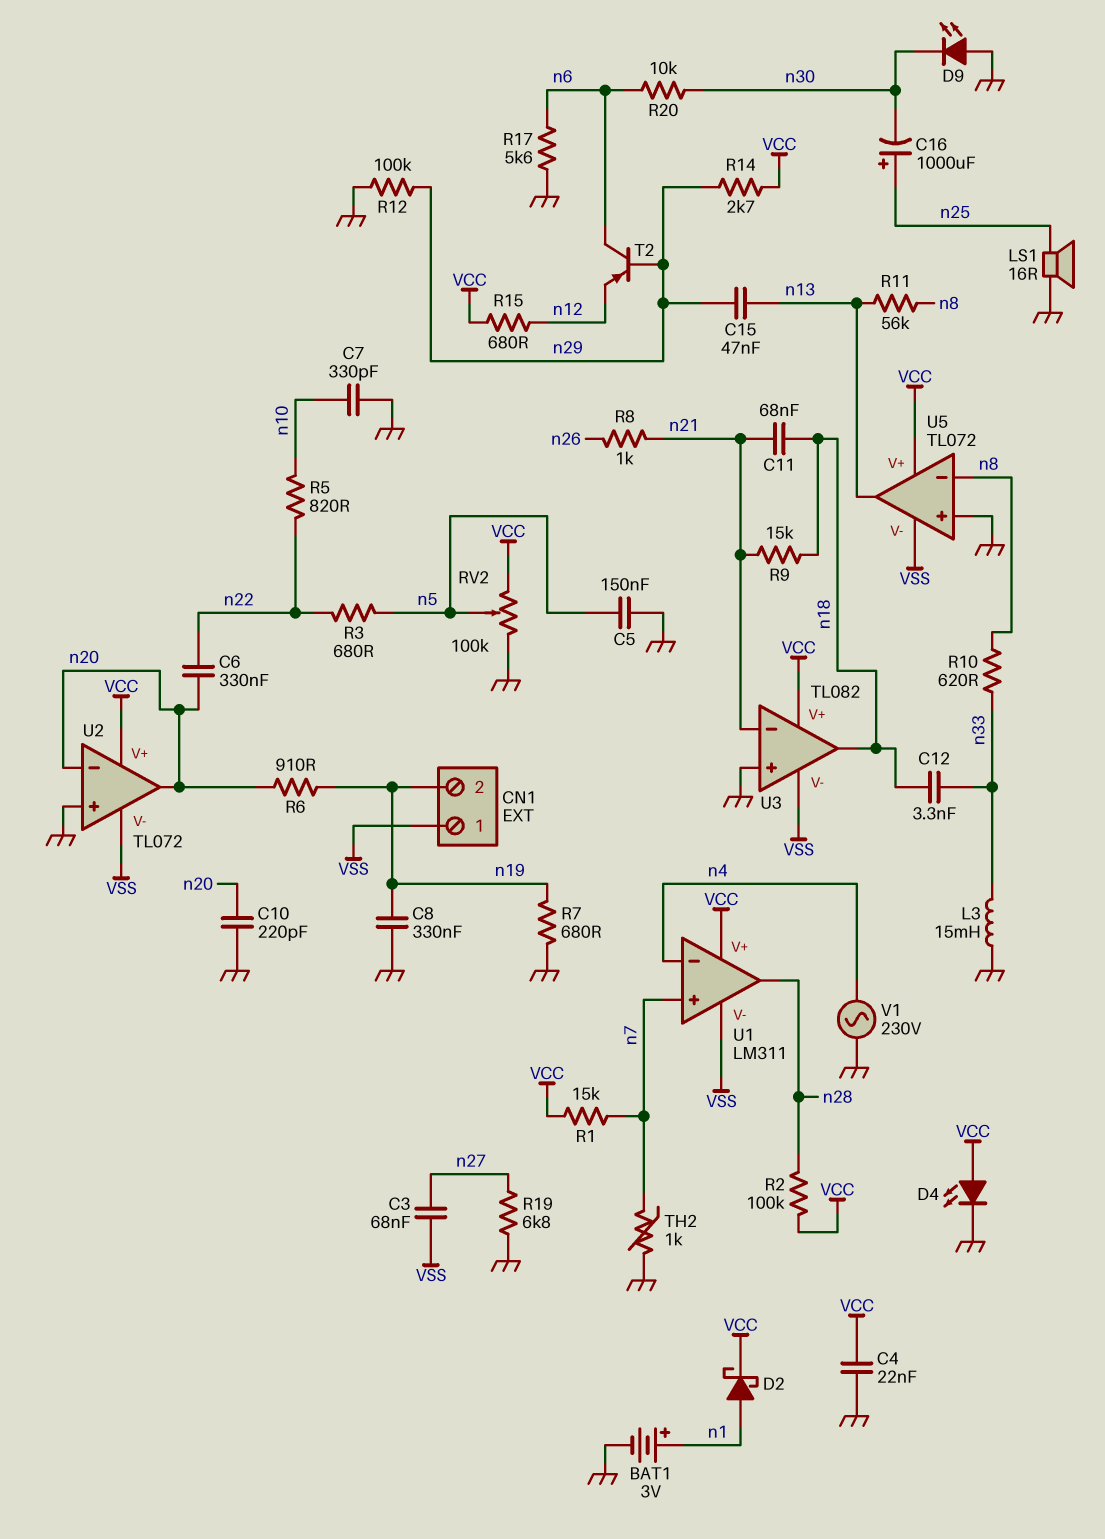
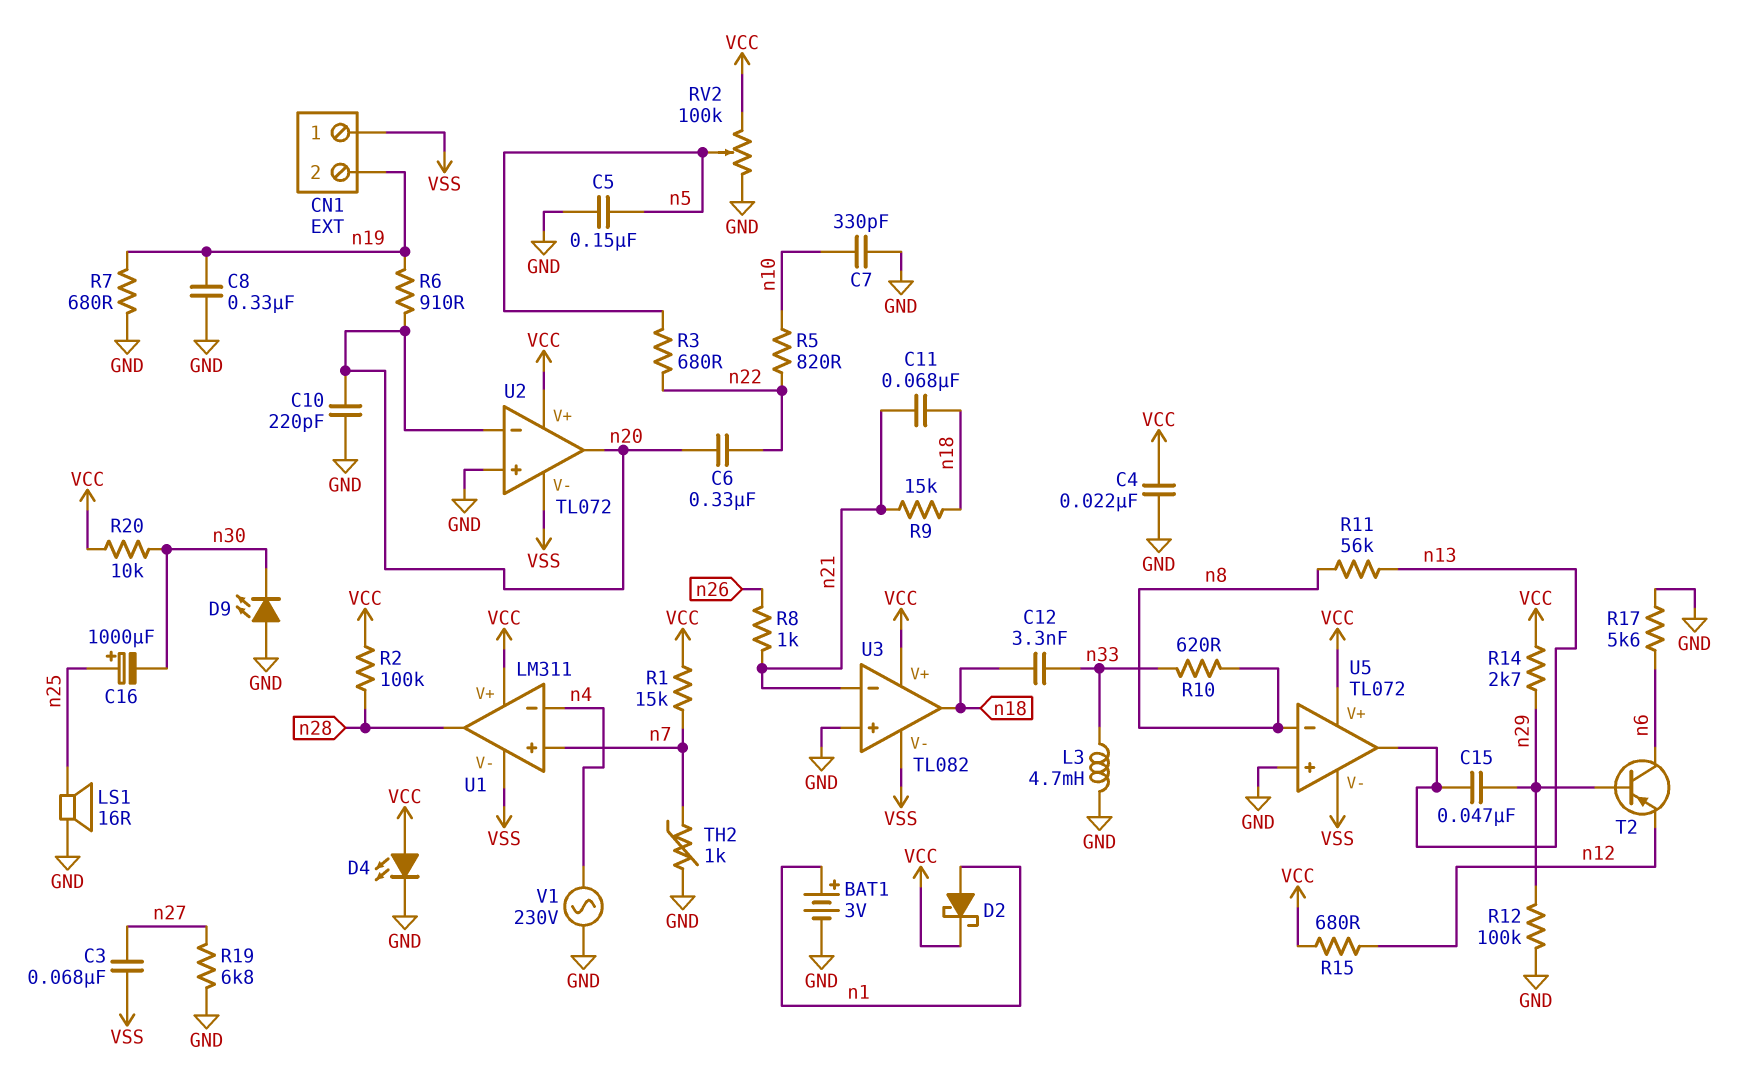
L3: 15mH (GND, n33) -> 4.7mH (GND, n33)
R20: 10k (n6, n30) -> 10k (VCC, n30)

